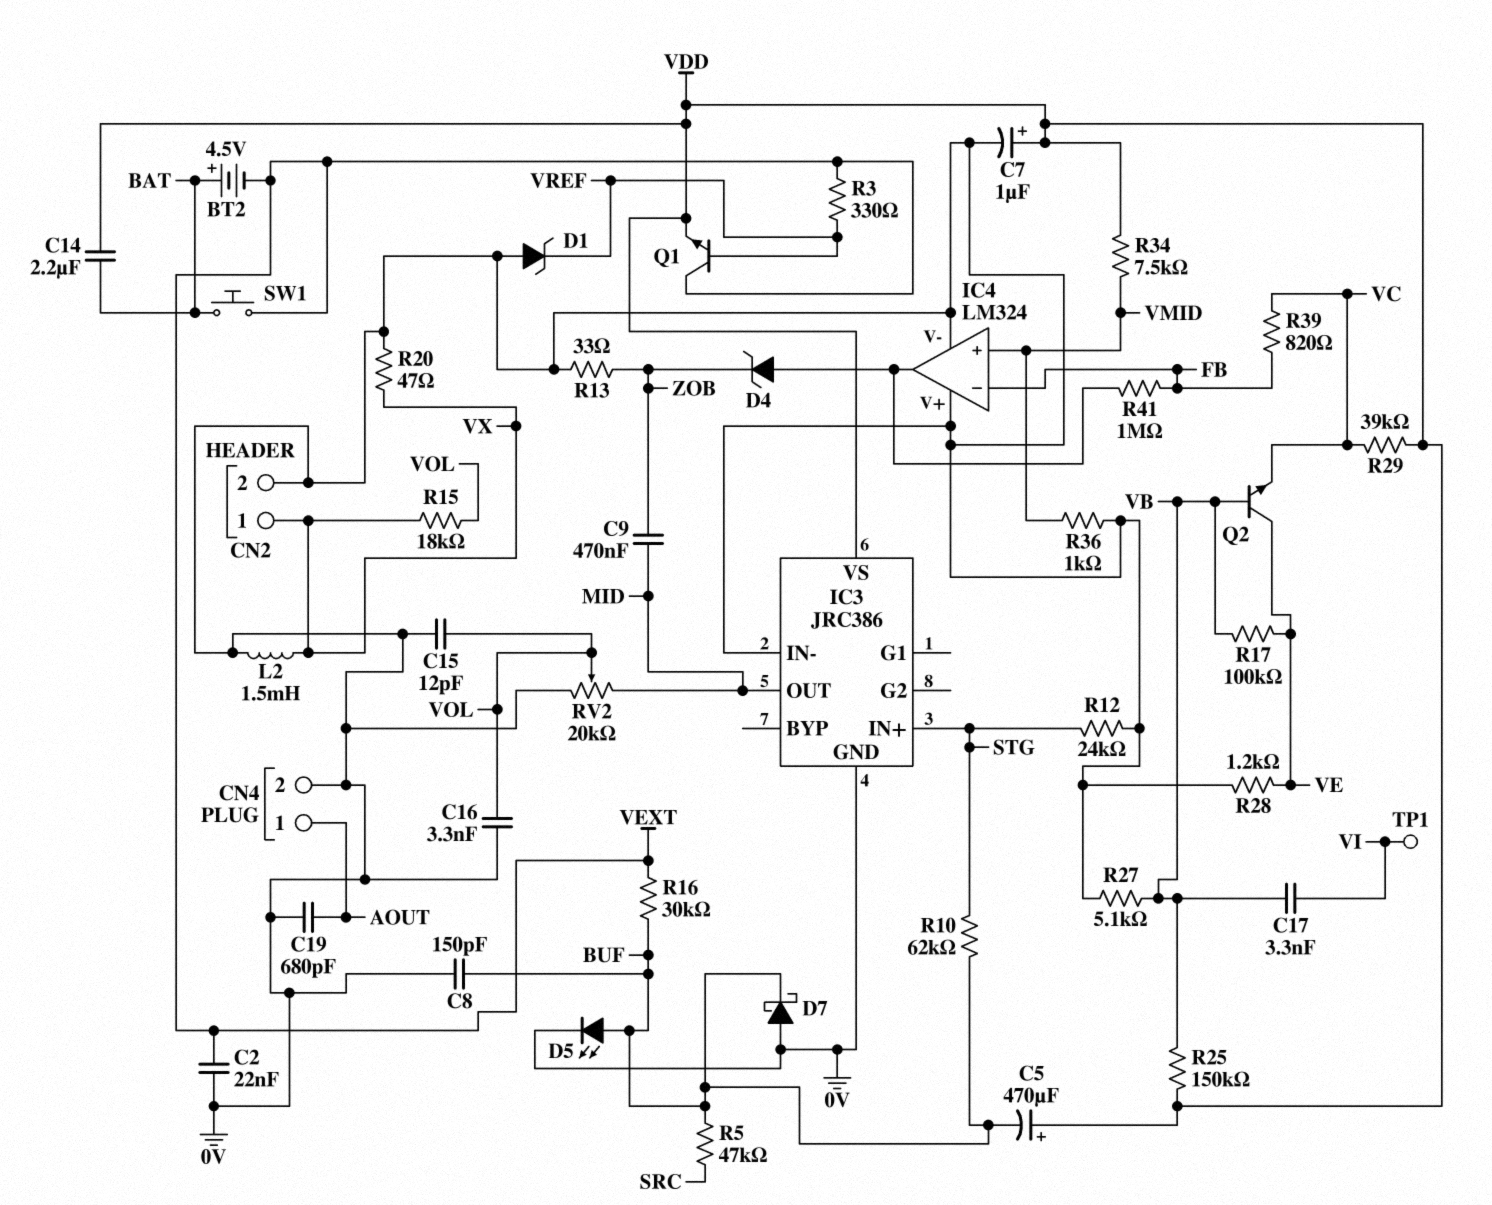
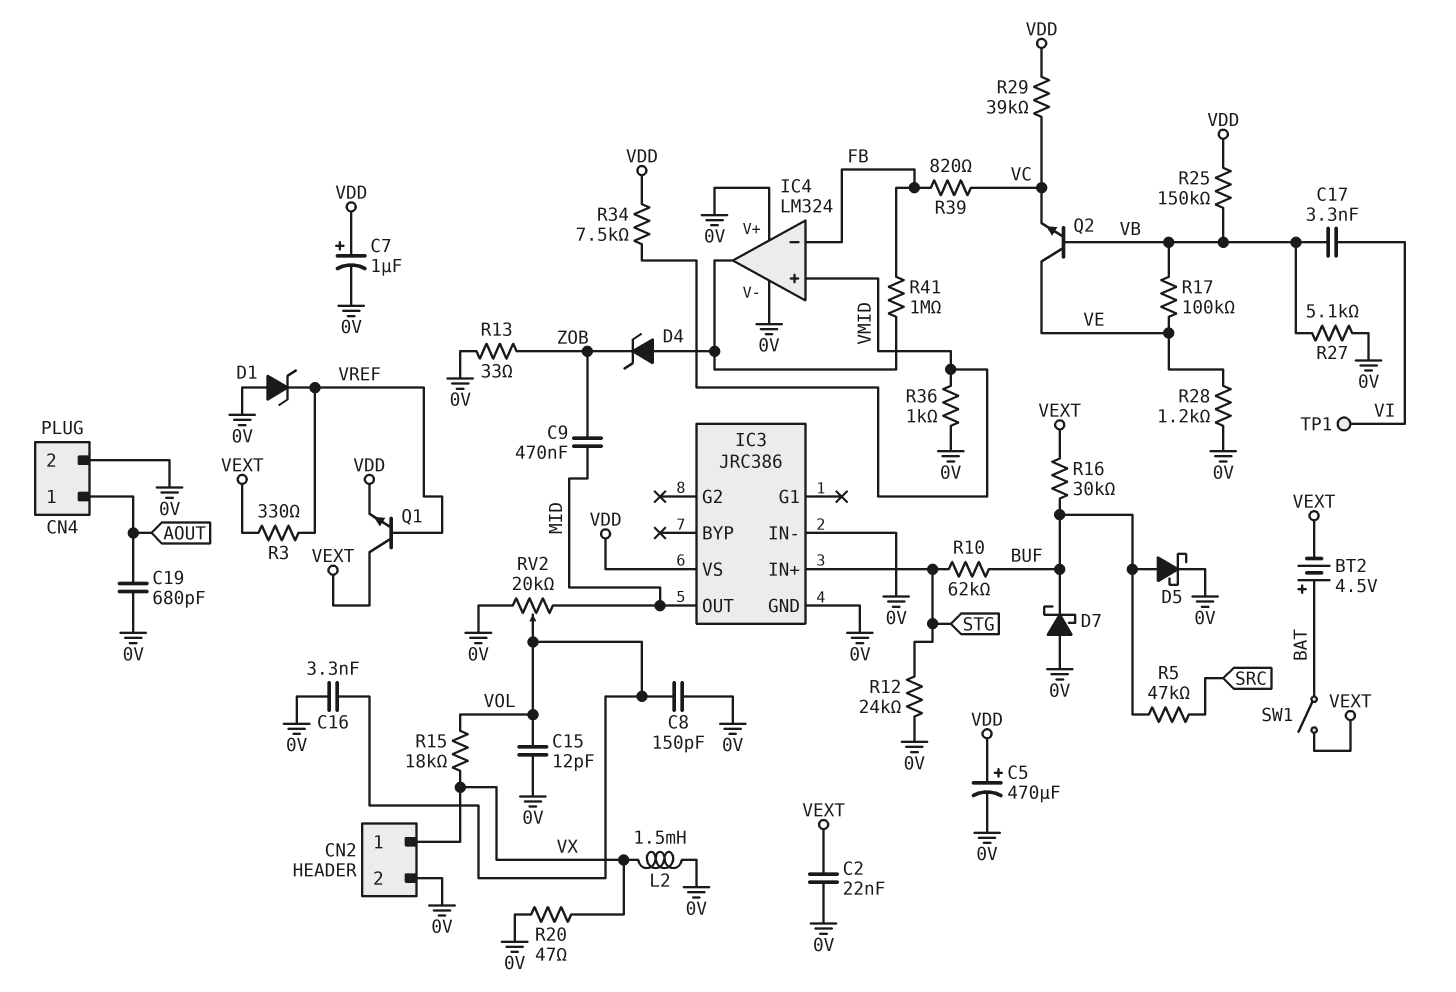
C5: 470uF (plus VDD, minus BUF) -> 470uF (plus VDD, minus 0V)
C8: 150pF (0V, BUF) -> 150pF (0V, VOL)
C14: 2.2uF (BAT, VDD) -> none
D5: LED (A BUF, K 0V) -> schottky (A BUF, K 0V)
SW1: button (BAT, VEXT) -> switch (BAT, VEXT)

